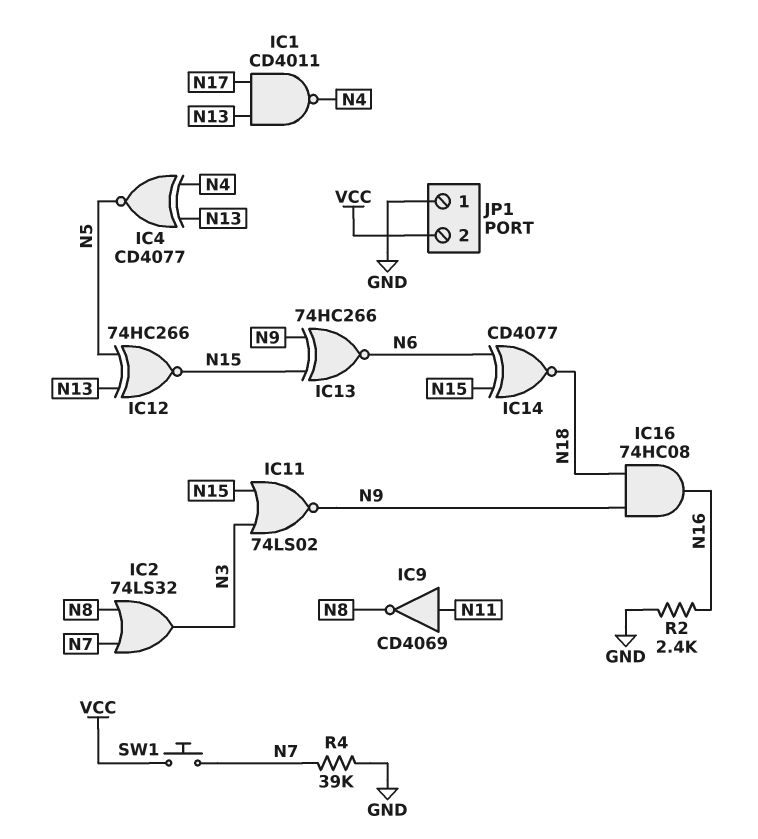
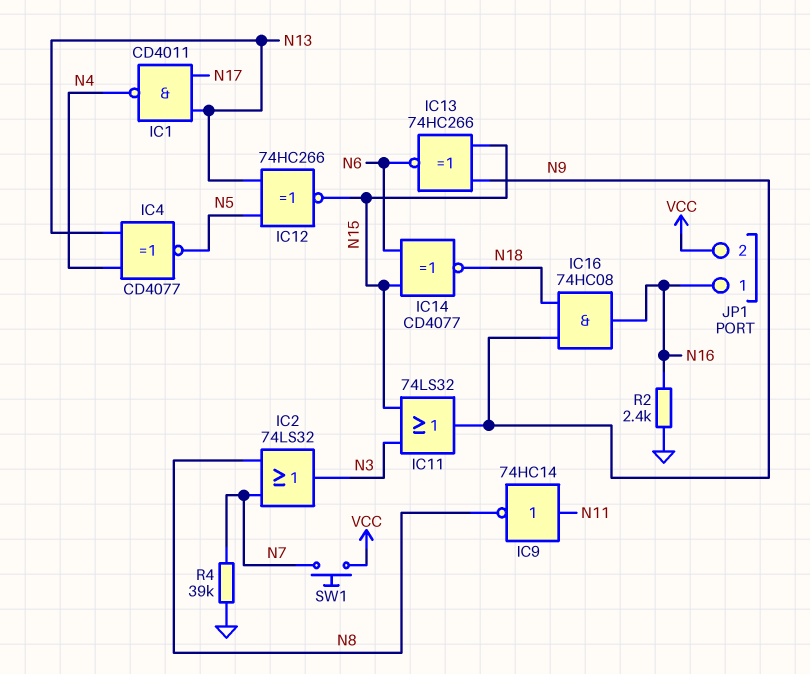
IC9: NOT CD4069 (in N11, out N8) -> NOT 74HC14 (in N11, out N8)
IC11: NOR 74LS02 (in N3, in N15, out N9) -> OR 74LS32 (in N3, in N15, out N9)
JP1 pin 1: GND -> N16

